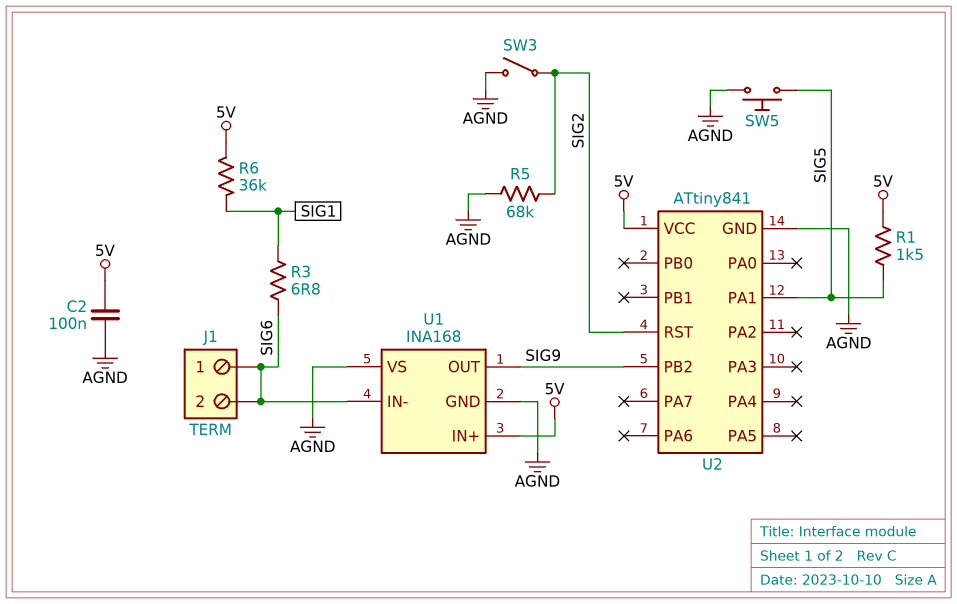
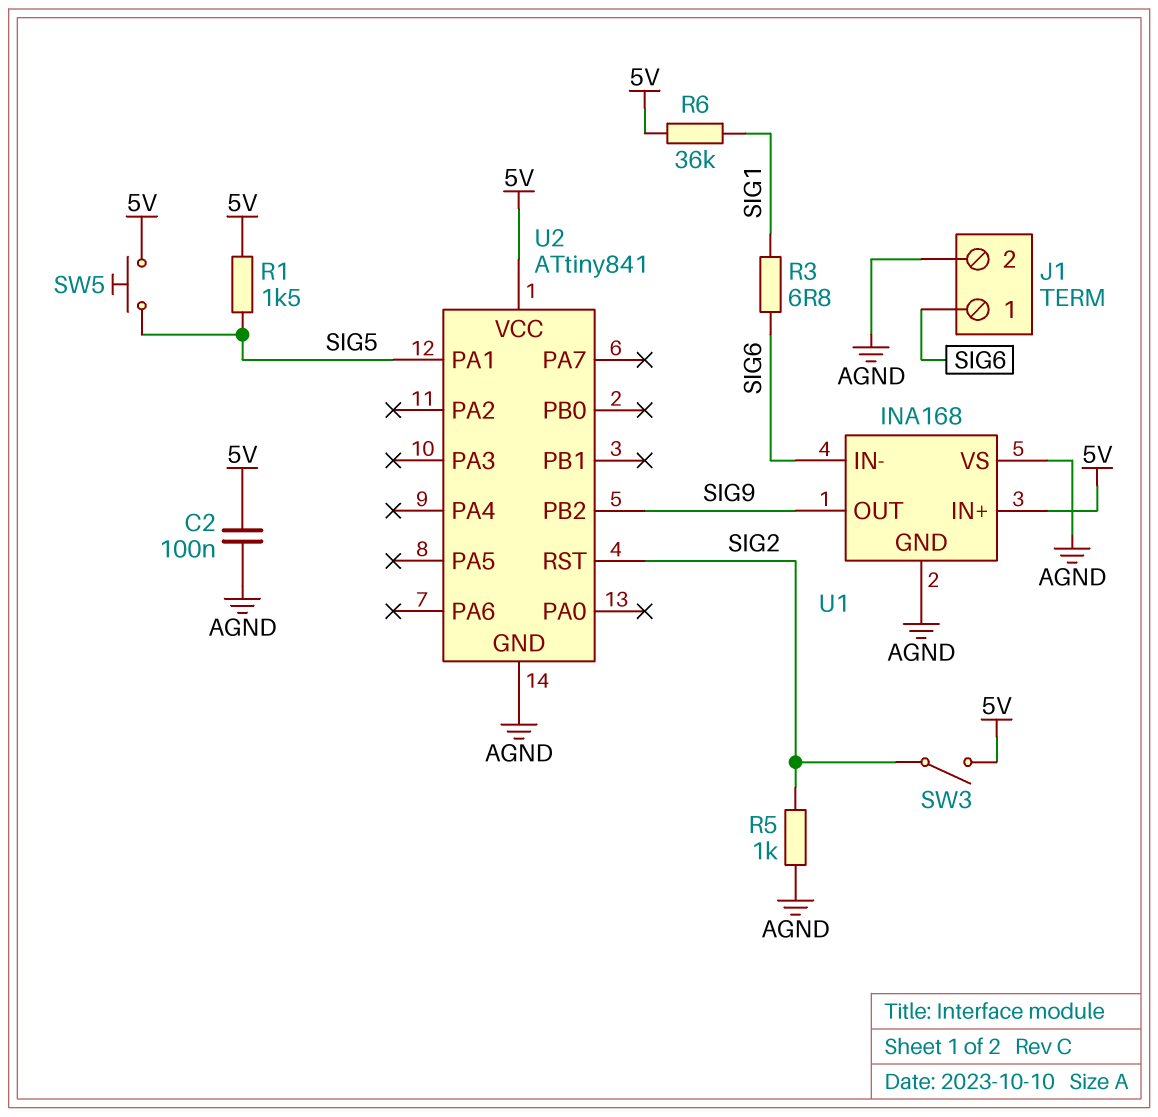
J1 pin 2: SIG6 -> AGND
R5: 68k (AGND, SIG2) -> 1k (AGND, SIG2)
SW3: switch (AGND, SIG2) -> switch (5V, SIG2)
SW5: button (AGND, SIG5) -> button (5V, SIG5)

